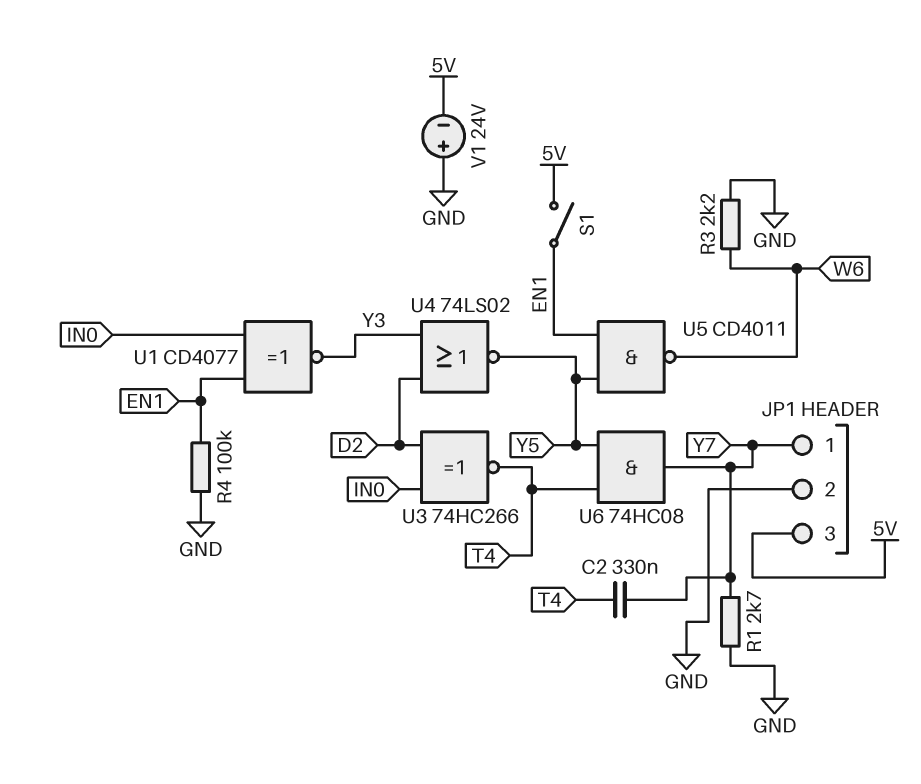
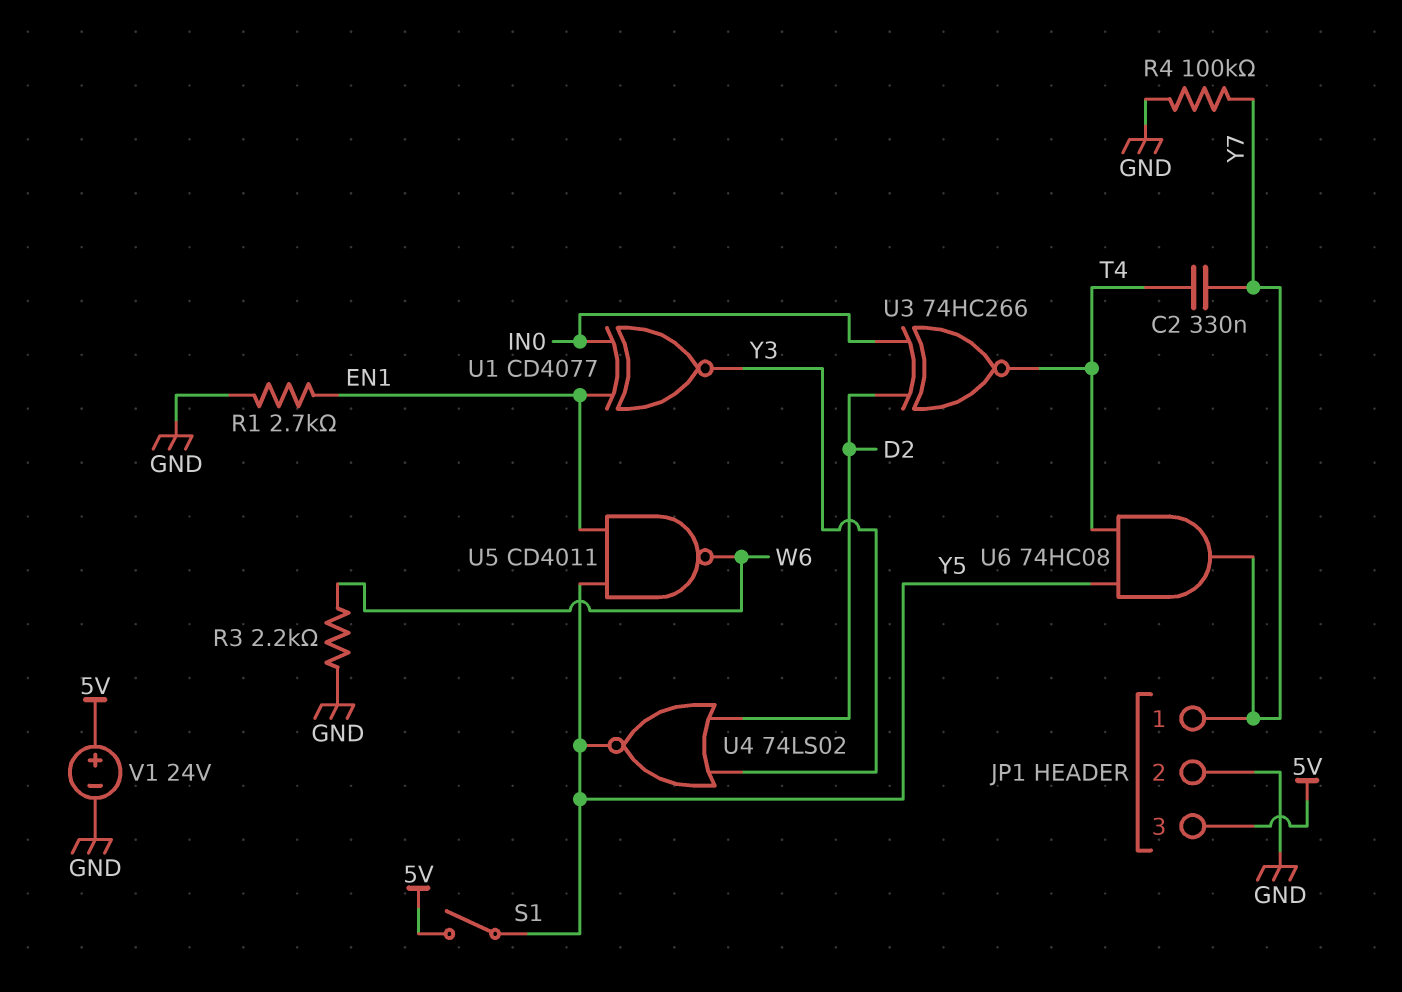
R1: 2.7k (GND, Y7) -> 2.7k (EN1, GND)
R4: 100k (EN1, GND) -> 100k (GND, Y7)
S1: switch (5V, EN1) -> switch (5V, Y5)
V1: 24V (plus GND, minus 5V) -> 24V (plus 5V, minus GND)

